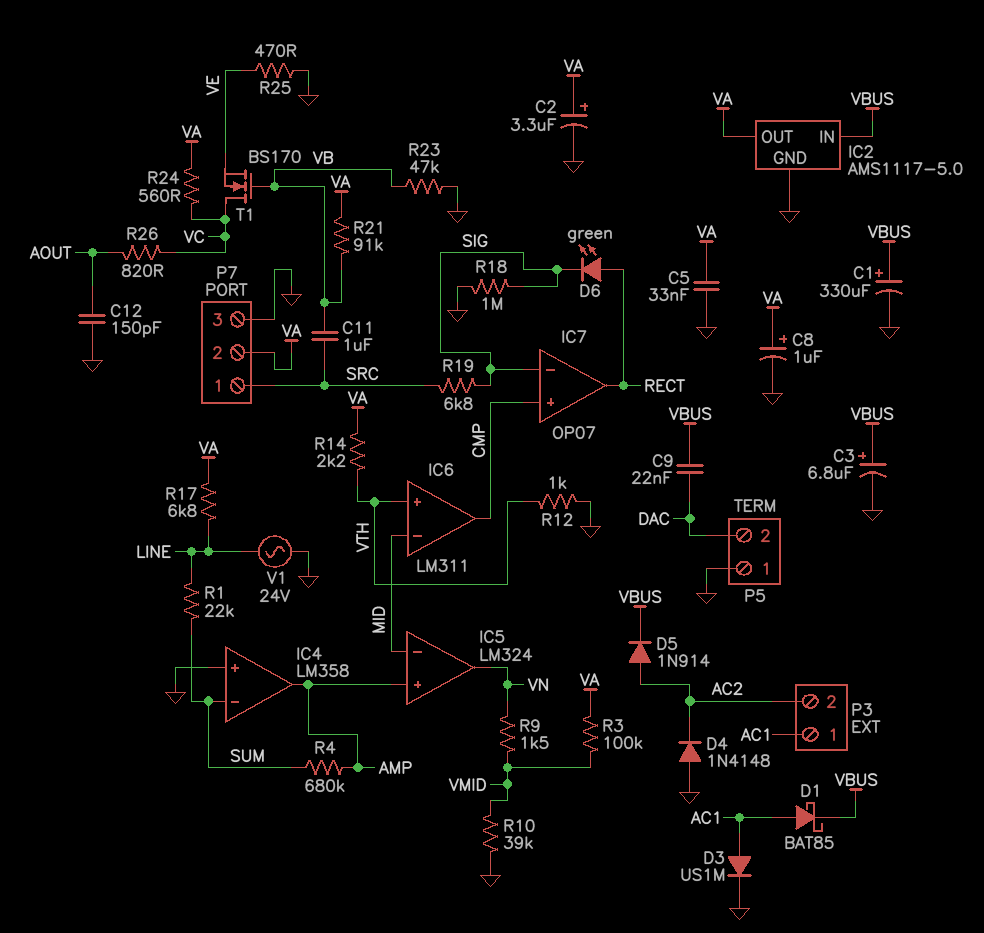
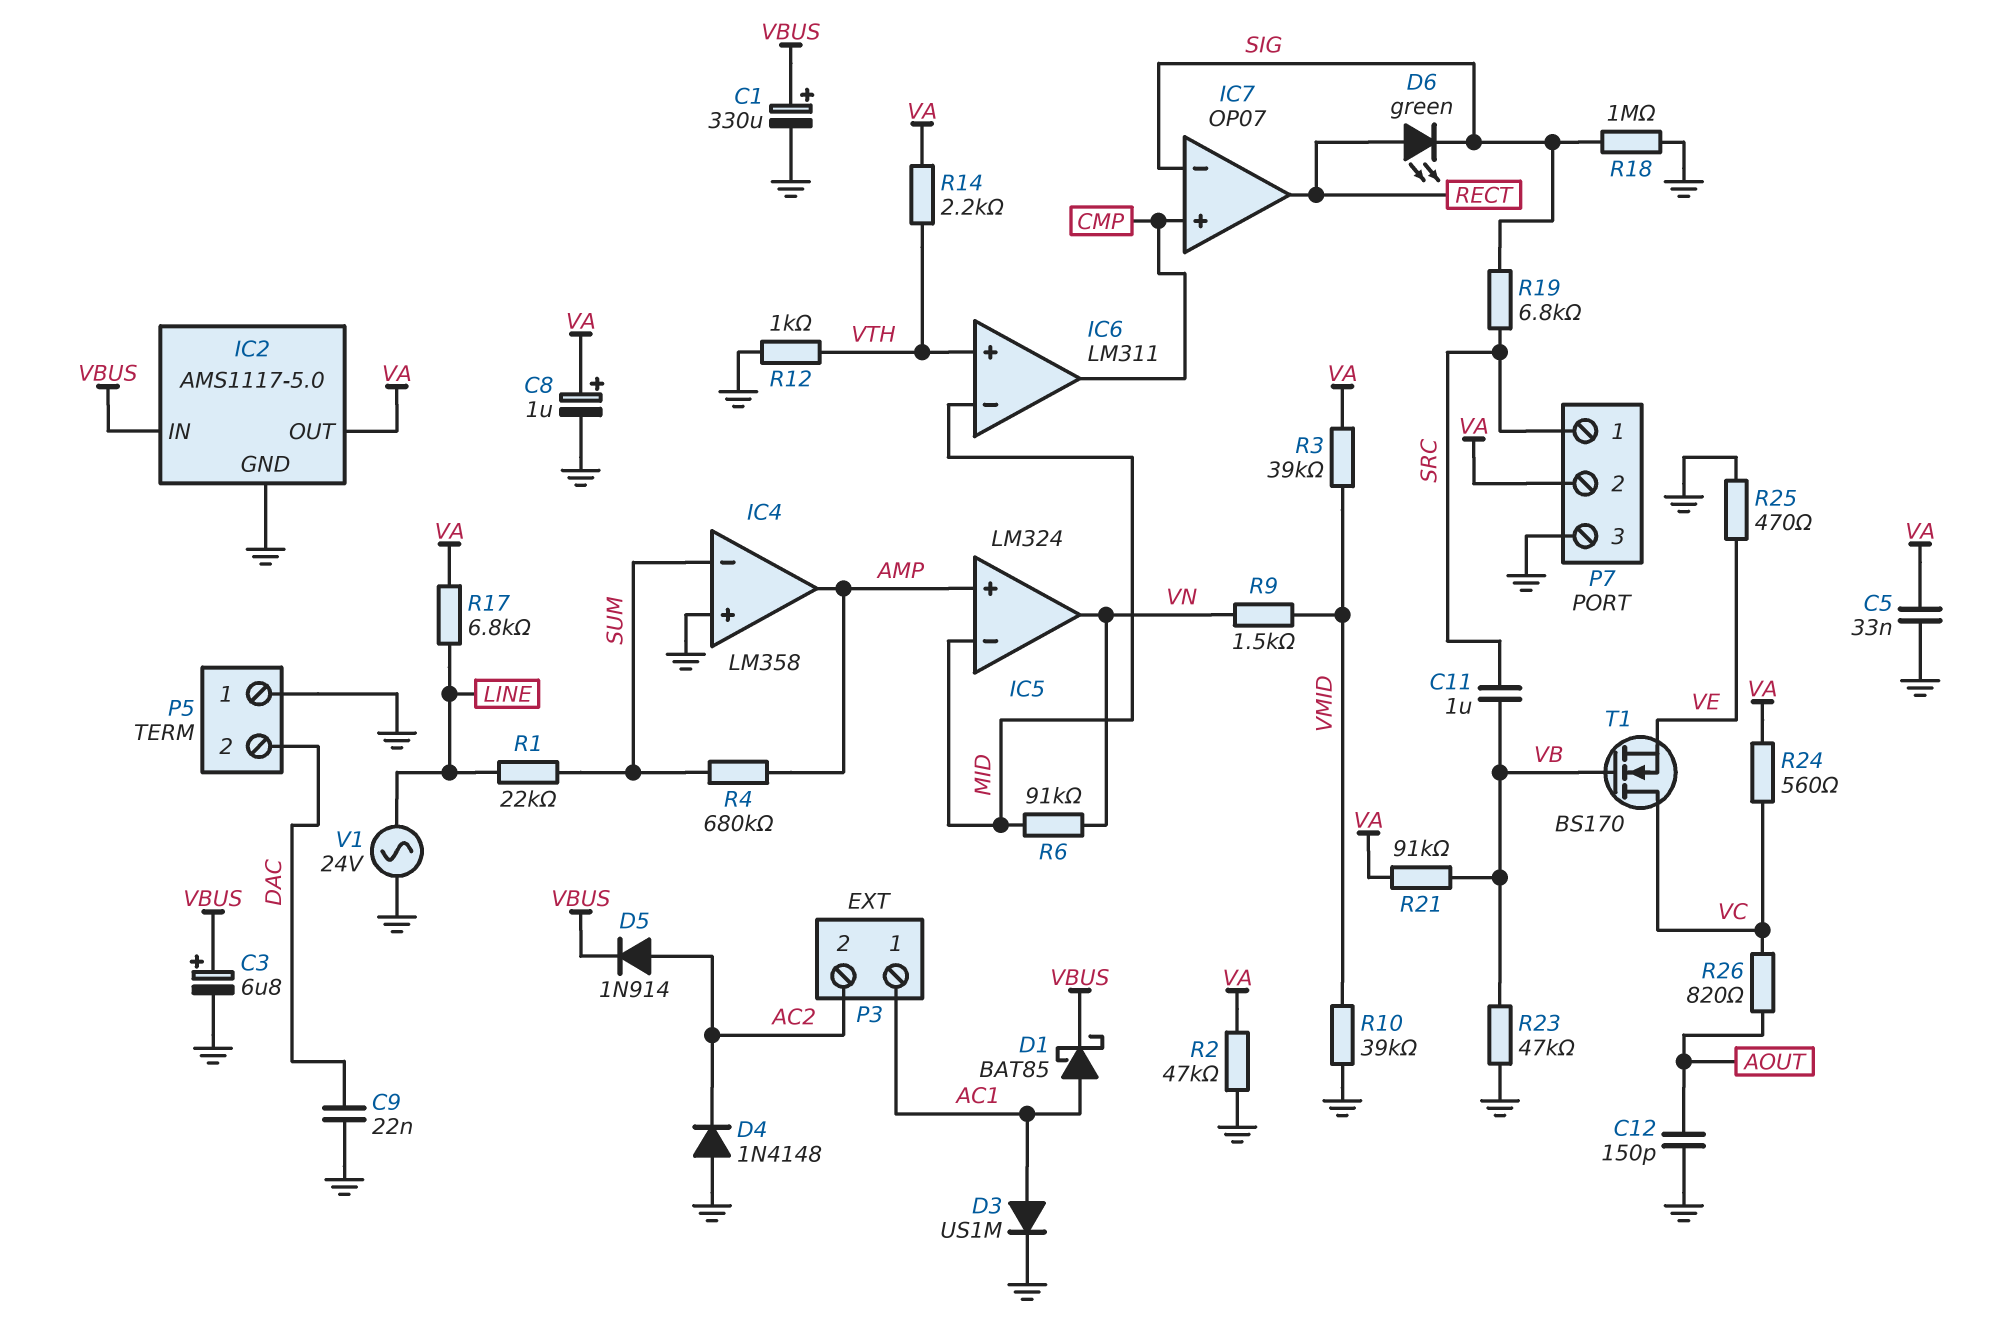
C2: 3.3uF (plus VA, minus GND) -> none
C9: 22nF (DAC, VBUS) -> 22nF (DAC, GND)
R2: none -> 47k (GND, VA)
R3: 100k (VA, VMID) -> 39k (VA, VMID)
R6: none -> 91k (MID, VN)

